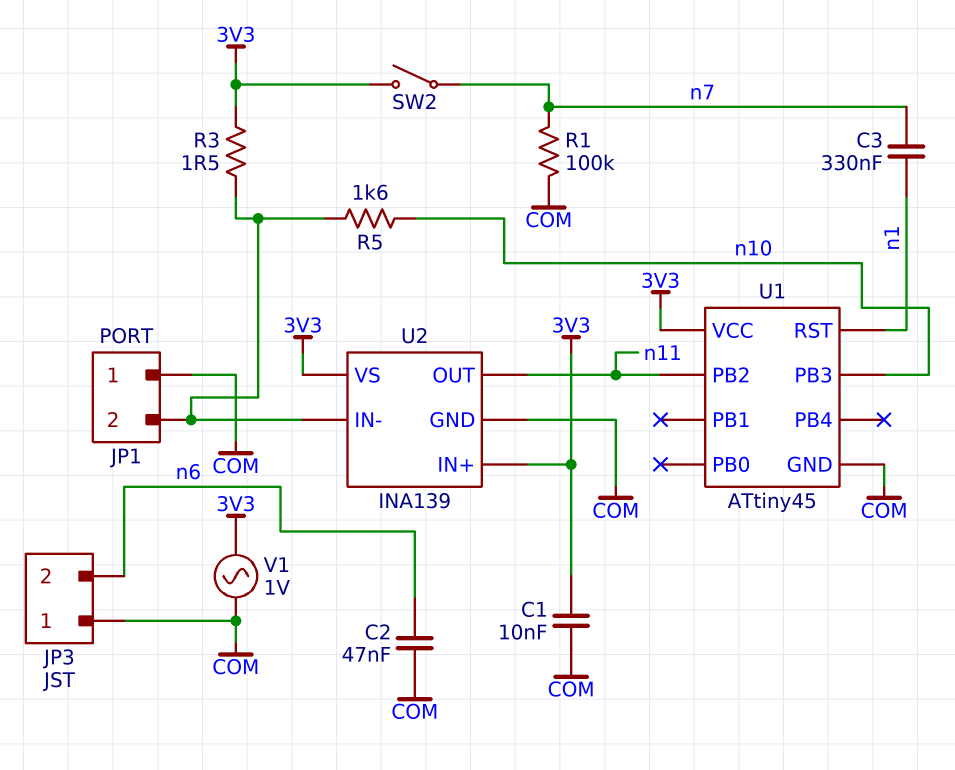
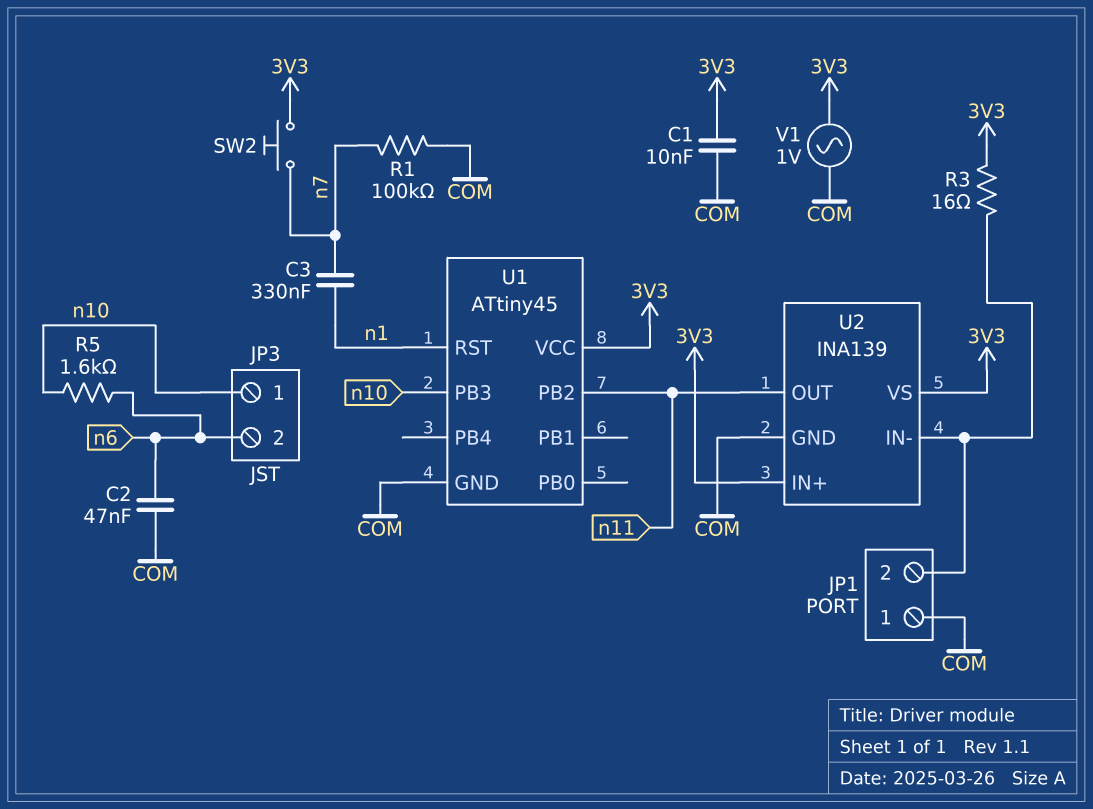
JP3 pin 1: COM -> n10
R3: 1.5 (3V3, JP1/2) -> 16 (3V3, JP1/2)
R5: 1.6k (JP1/2, n10) -> 1.6k (n6, n10)
SW2: switch (3V3, n7) -> button (3V3, n7)

